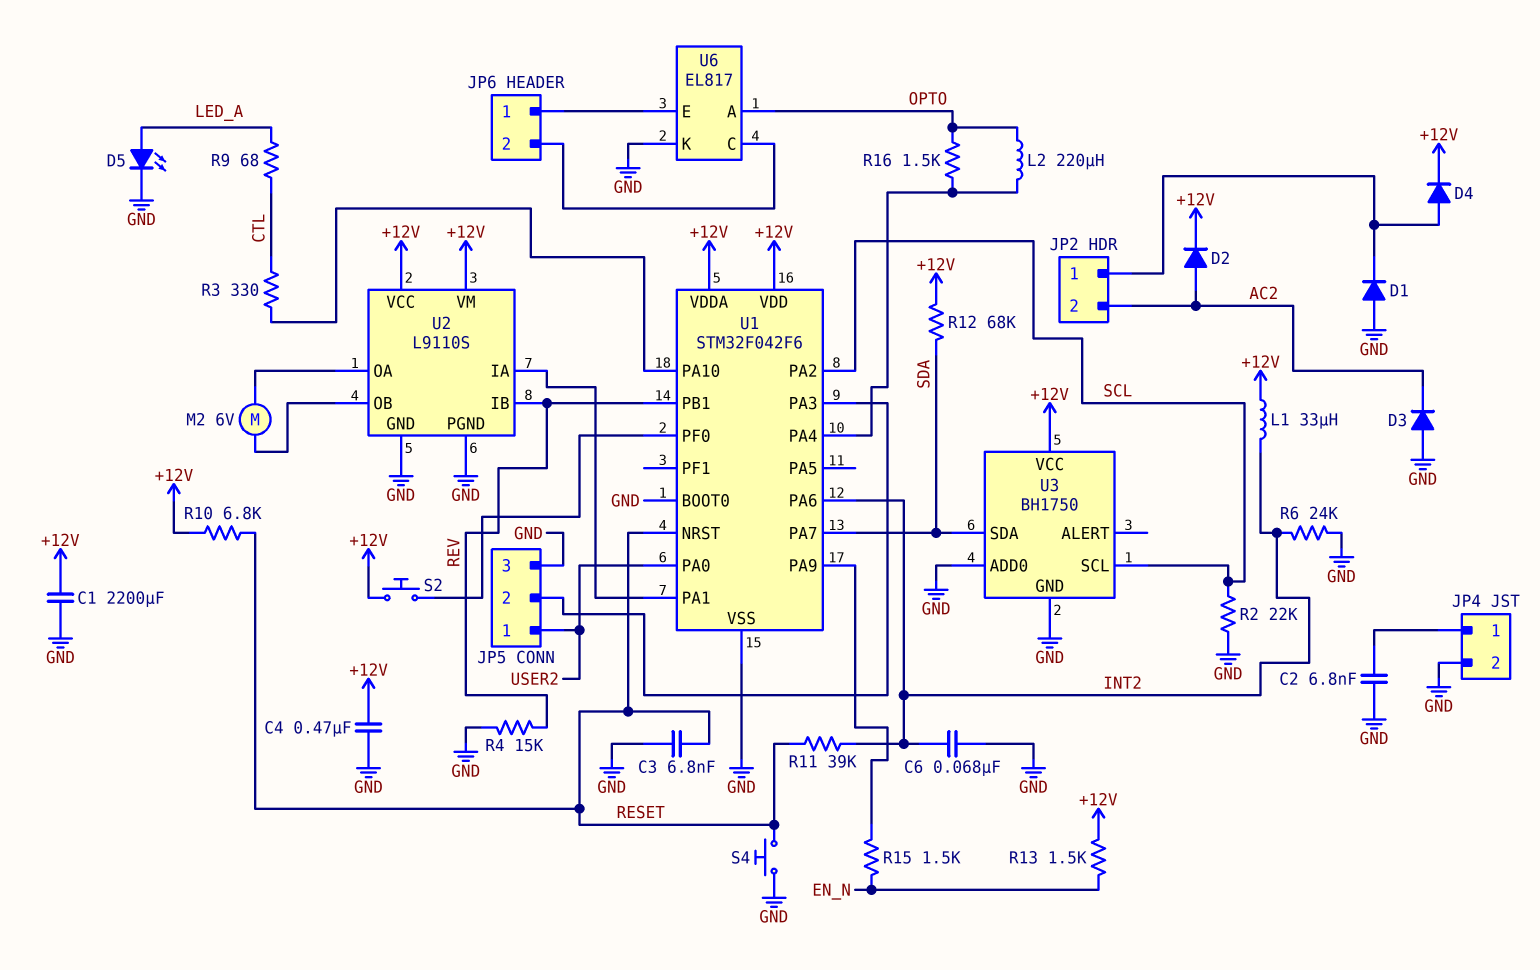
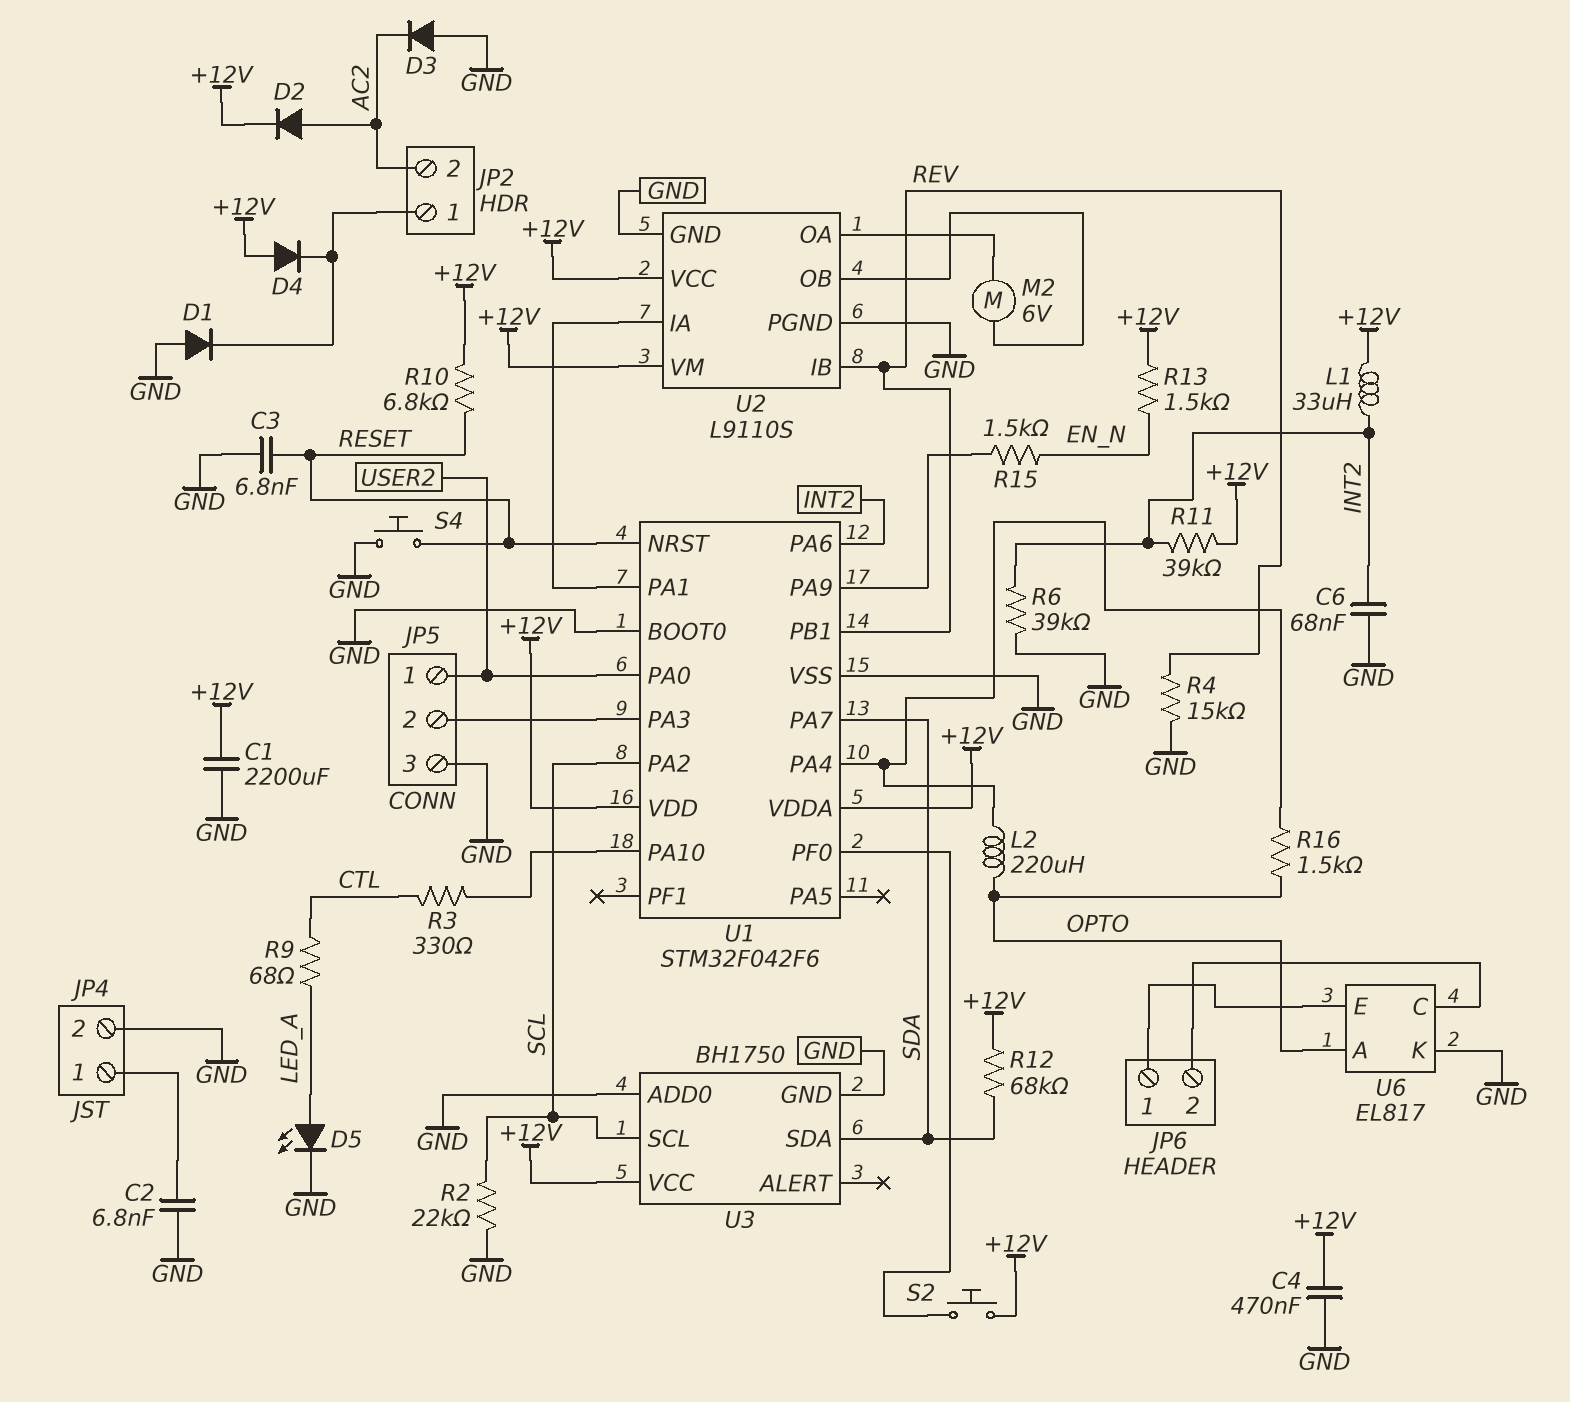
D4: diode (A JP2/1, K +12V) -> diode (A +12V, K JP2/1)
R6: 24k (GND, INT2) -> 39k (GND, INT2)
R11: 39k (INT2, RESET) -> 39k (+12V, INT2)

